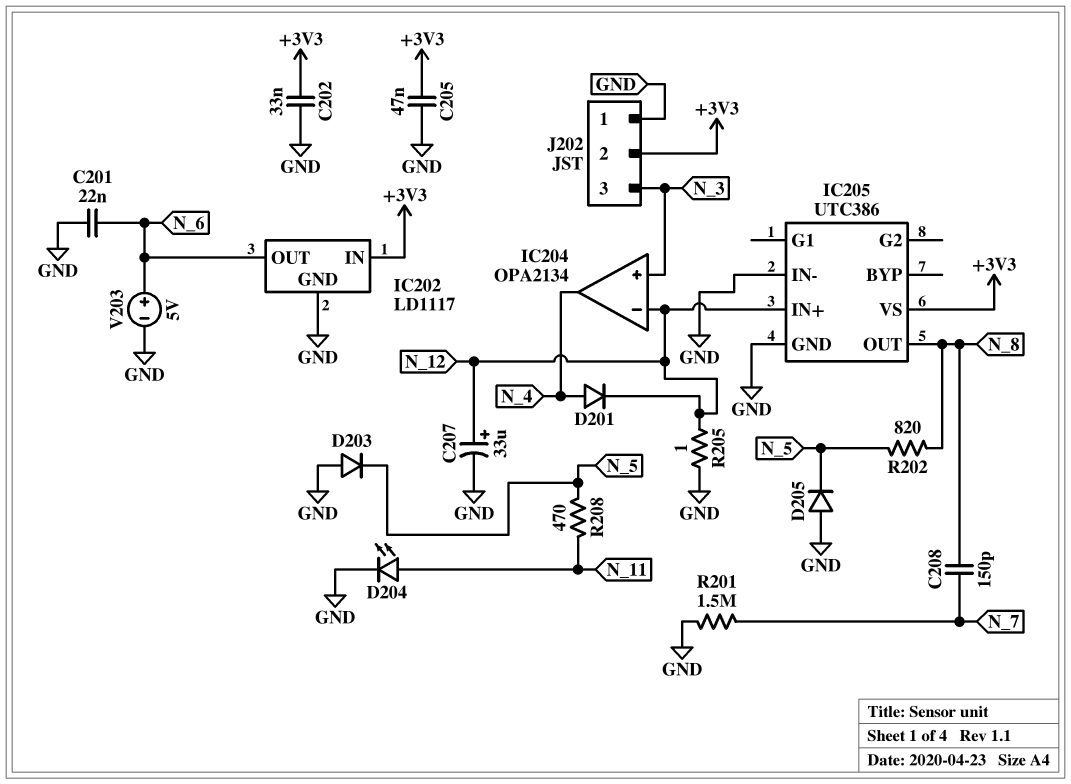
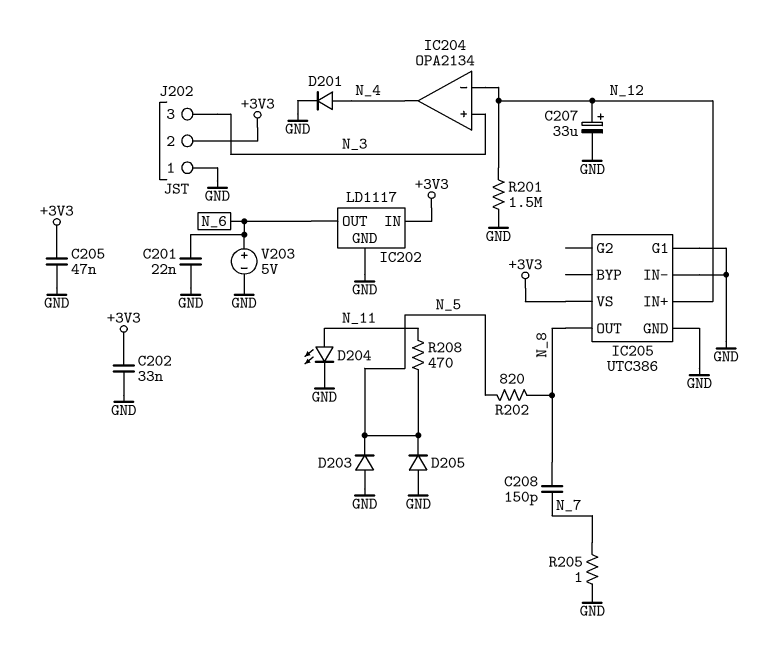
D201: diode (A N_4, K N_12) -> diode (A N_4, K GND)
IC205 pin G1: none -> GND
R201: 1.5M (GND, N_7) -> 1.5M (GND, N_12)
R205: 1 (GND, N_12) -> 1 (GND, N_7)

